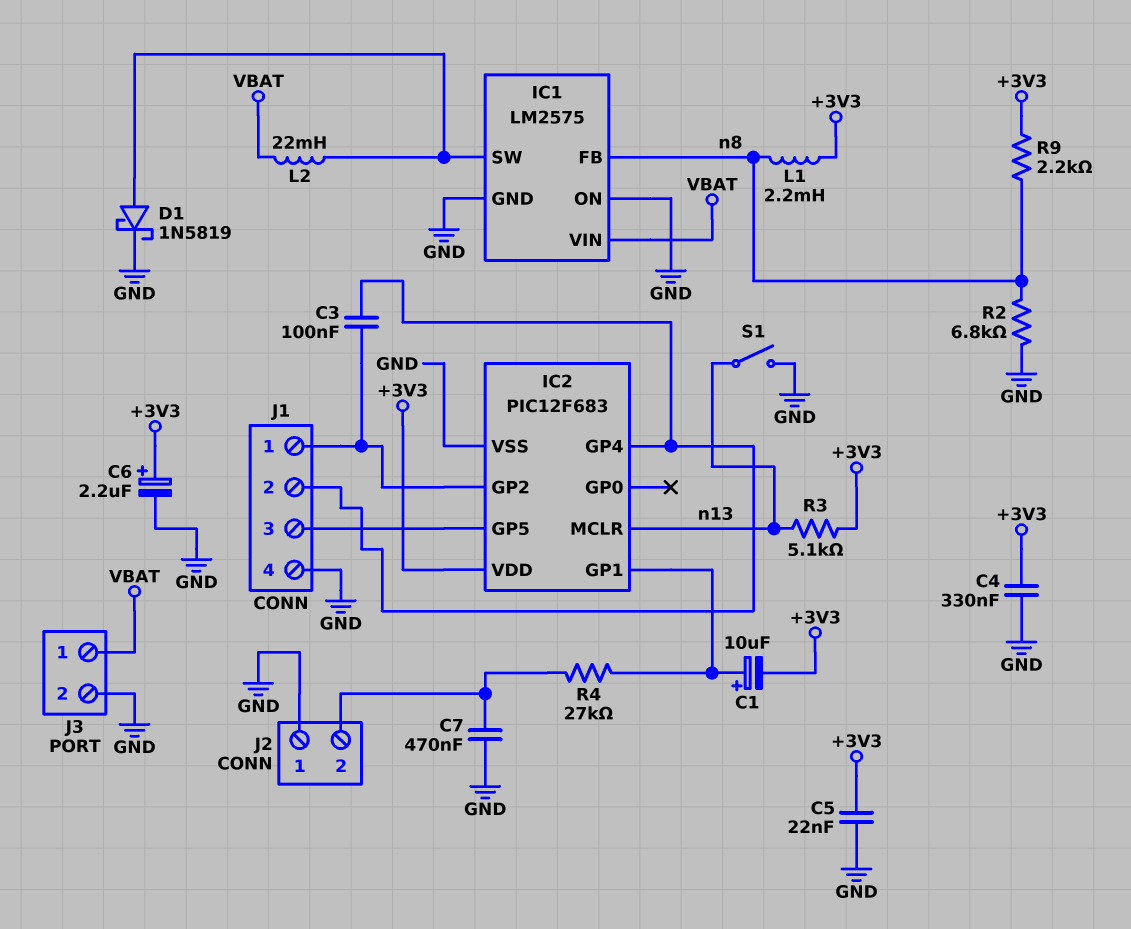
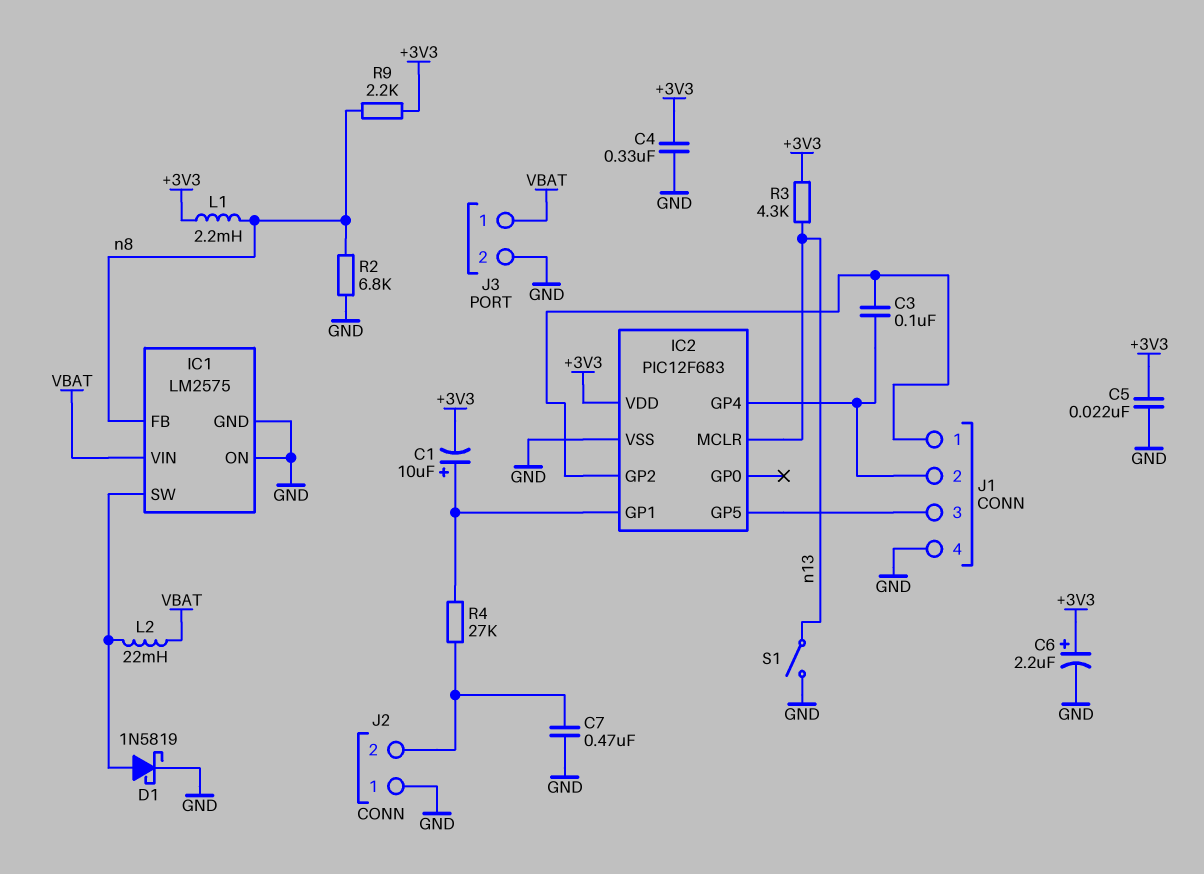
R3: 5.1k (+3V3, n13) -> 4.3k (+3V3, n13)

